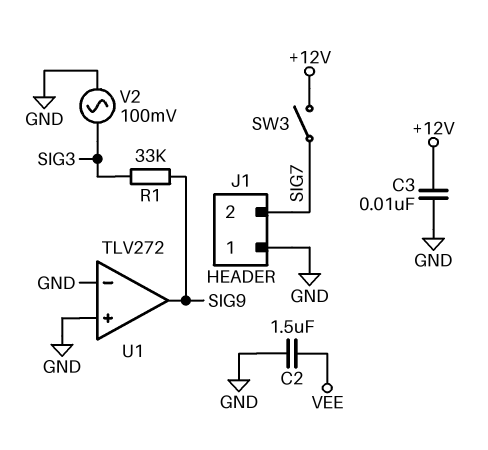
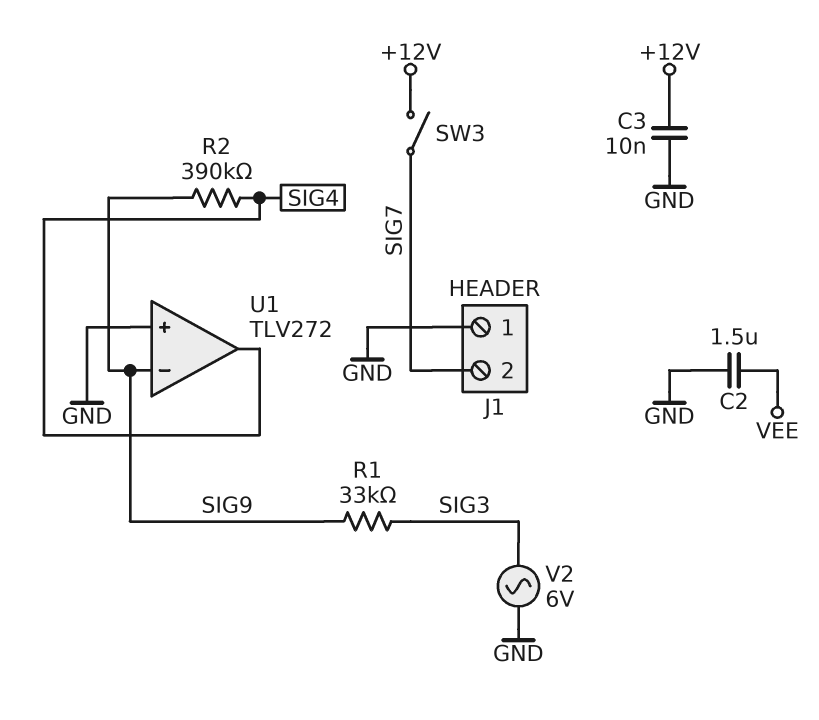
R2: none -> 390k (SIG4, SIG9)
U1 pin in-: GND -> SIG9
U1 pin out: SIG9 -> SIG4
V2: AC 100mV (GND, SIG3) -> AC 6V (GND, SIG3)

